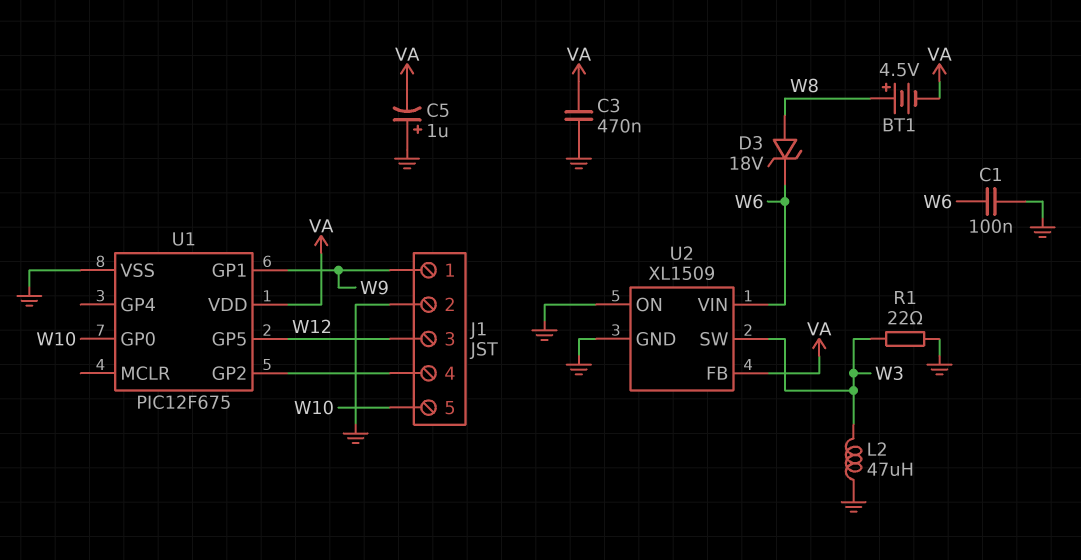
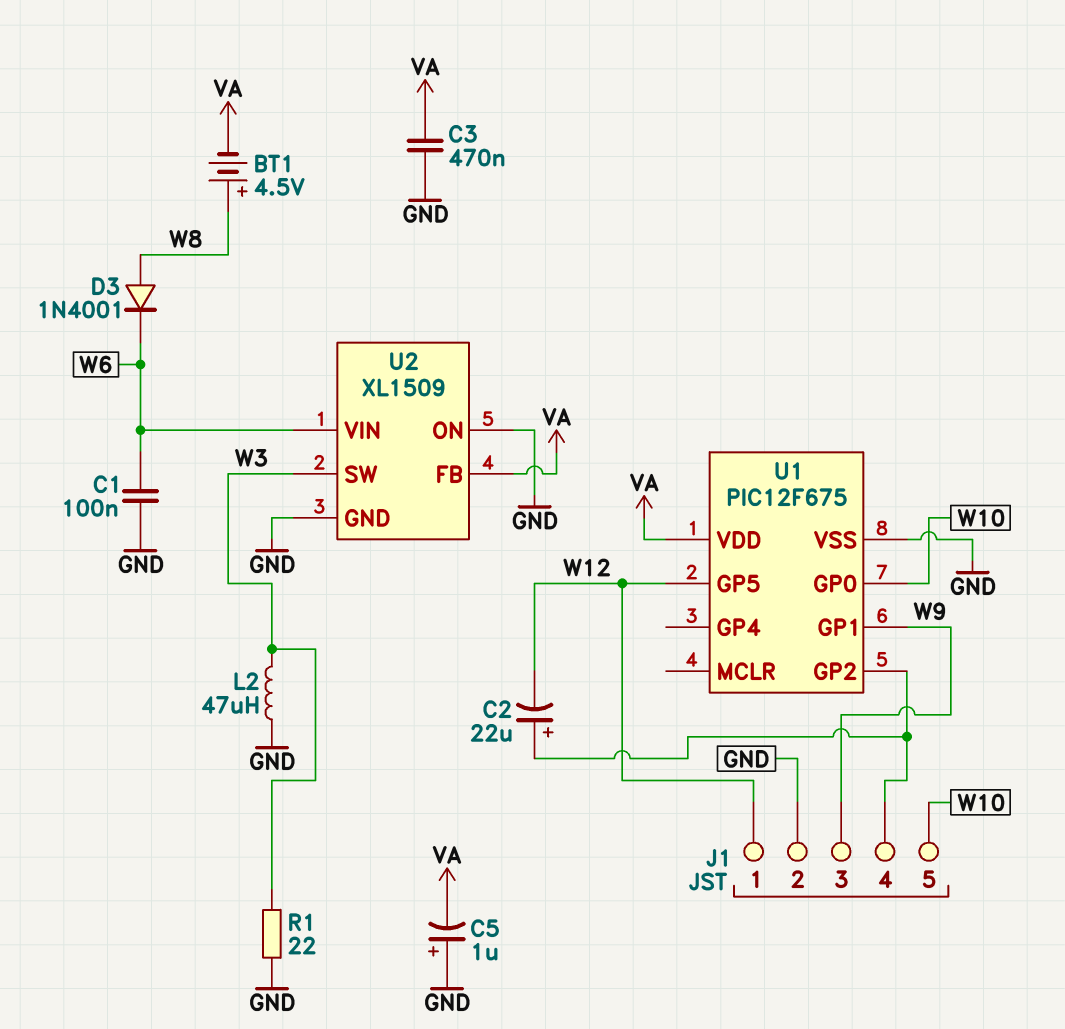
C2: none -> 22uF (plus J1/4, minus W12)
D3: zener 18V (A W8, K W6) -> diode 1N4001 (A W8, K W6)
J1 pin 1: W9 -> W12
J1 pin 3: W12 -> W9

